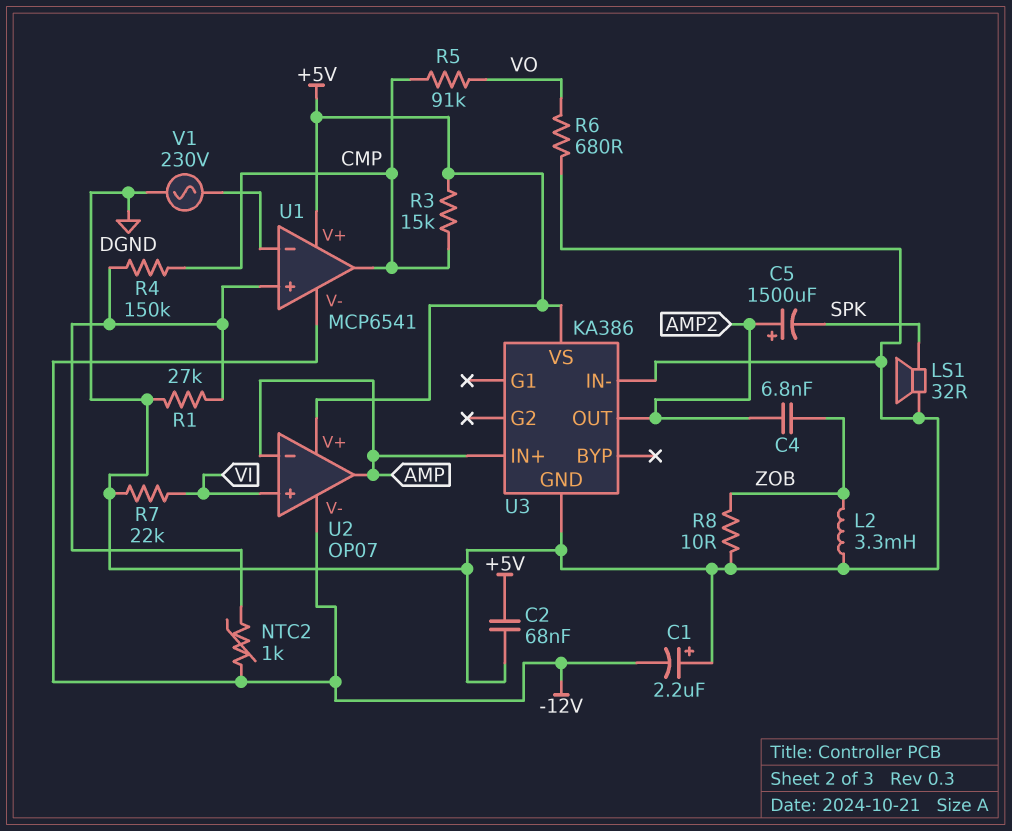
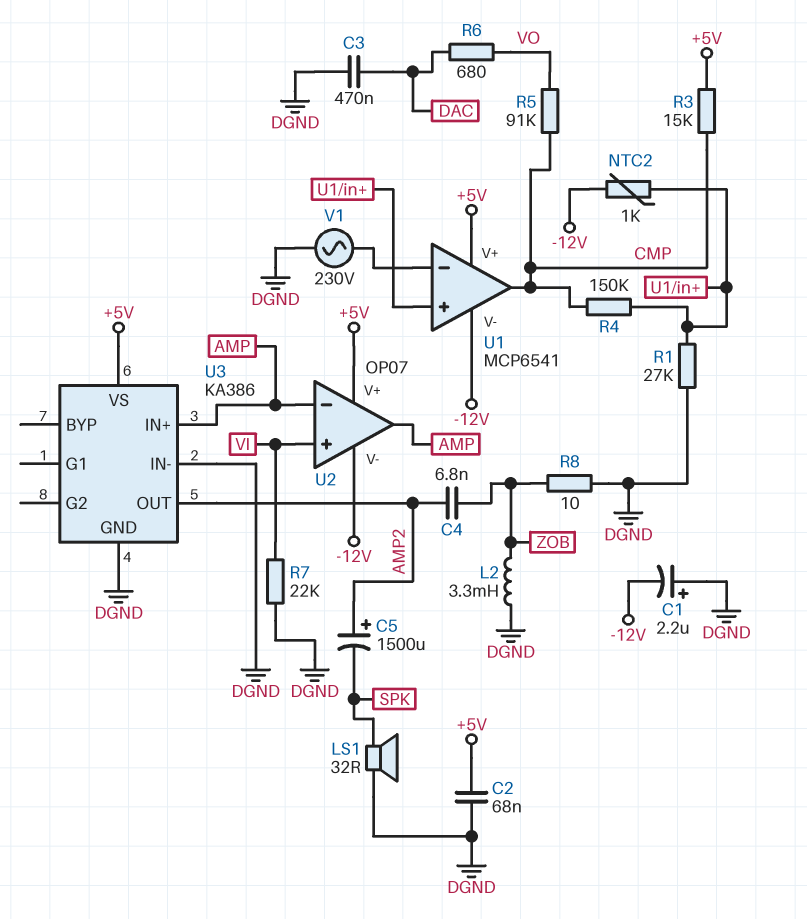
C3: none -> 470nF (DAC, DGND)
R6: 680 (DGND, VO) -> 680 (DAC, VO)

